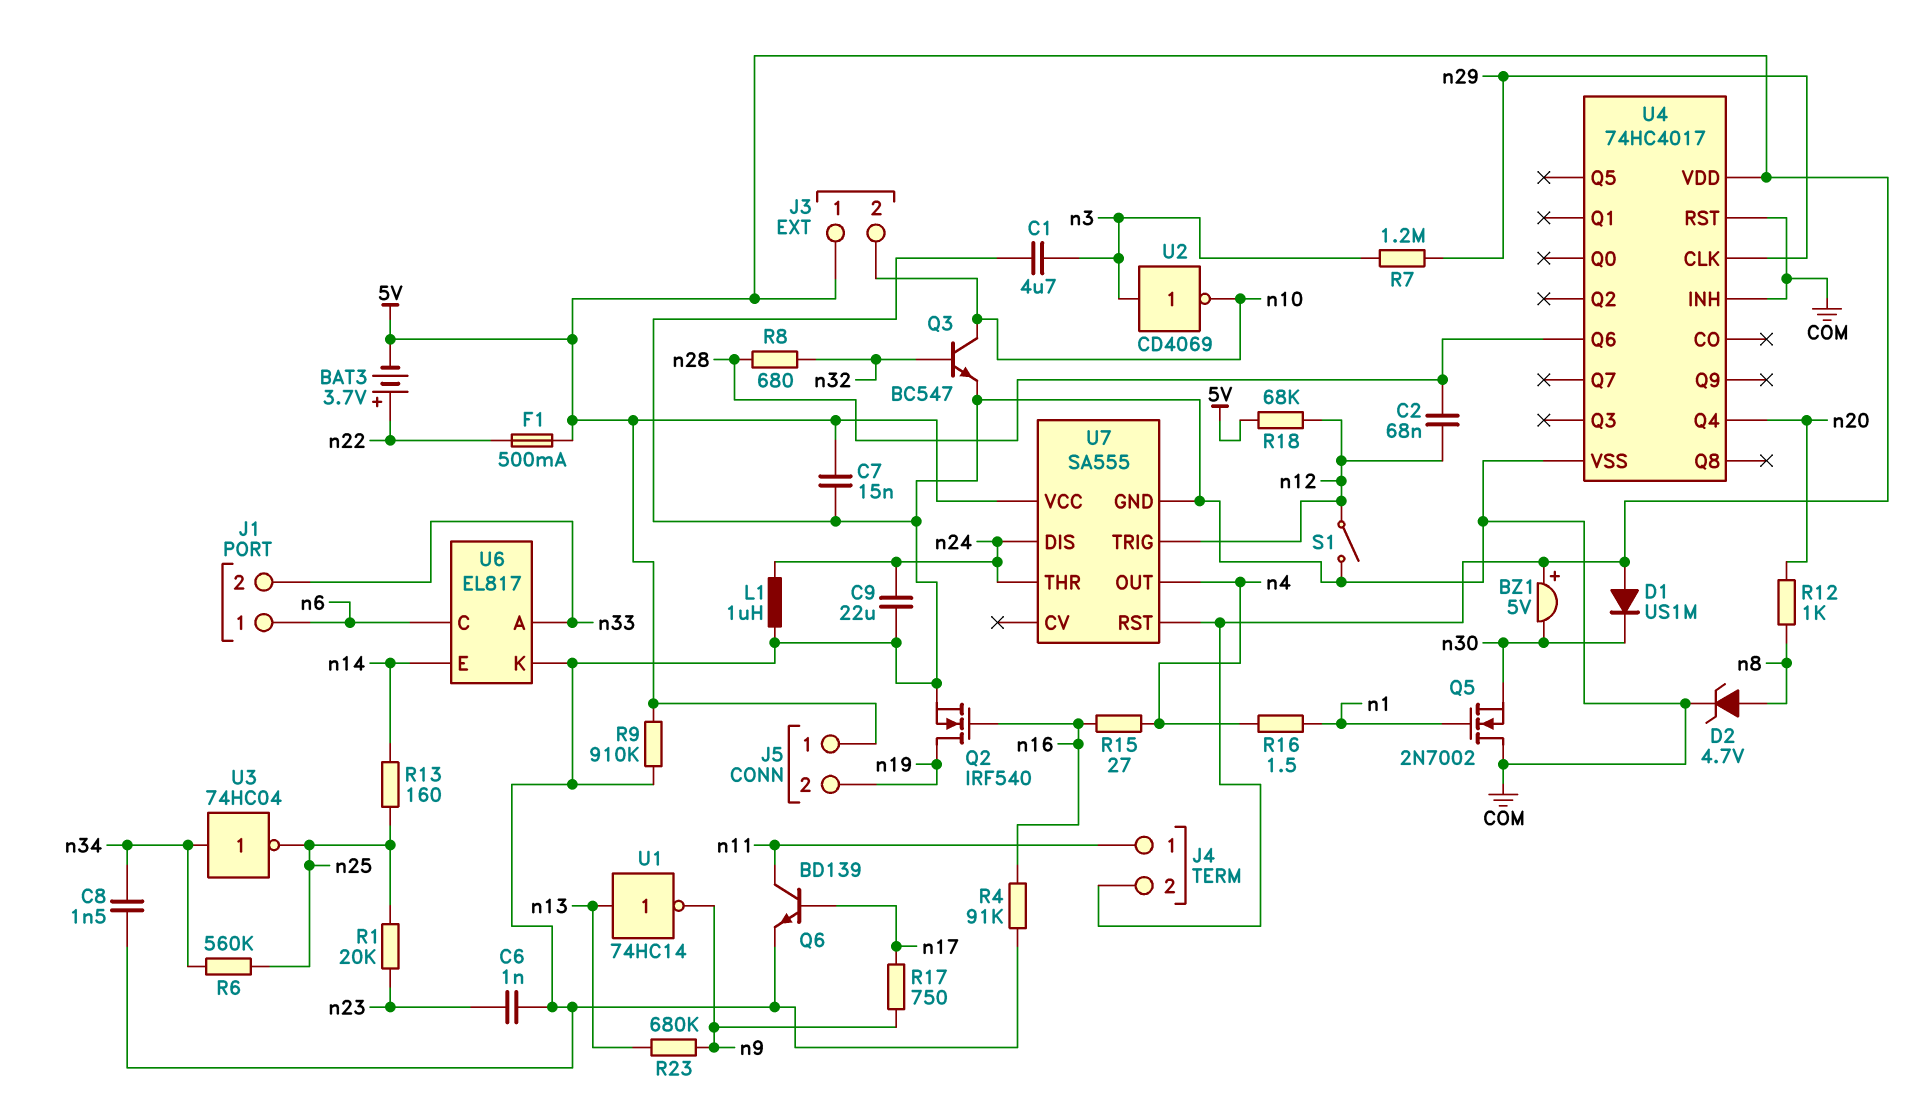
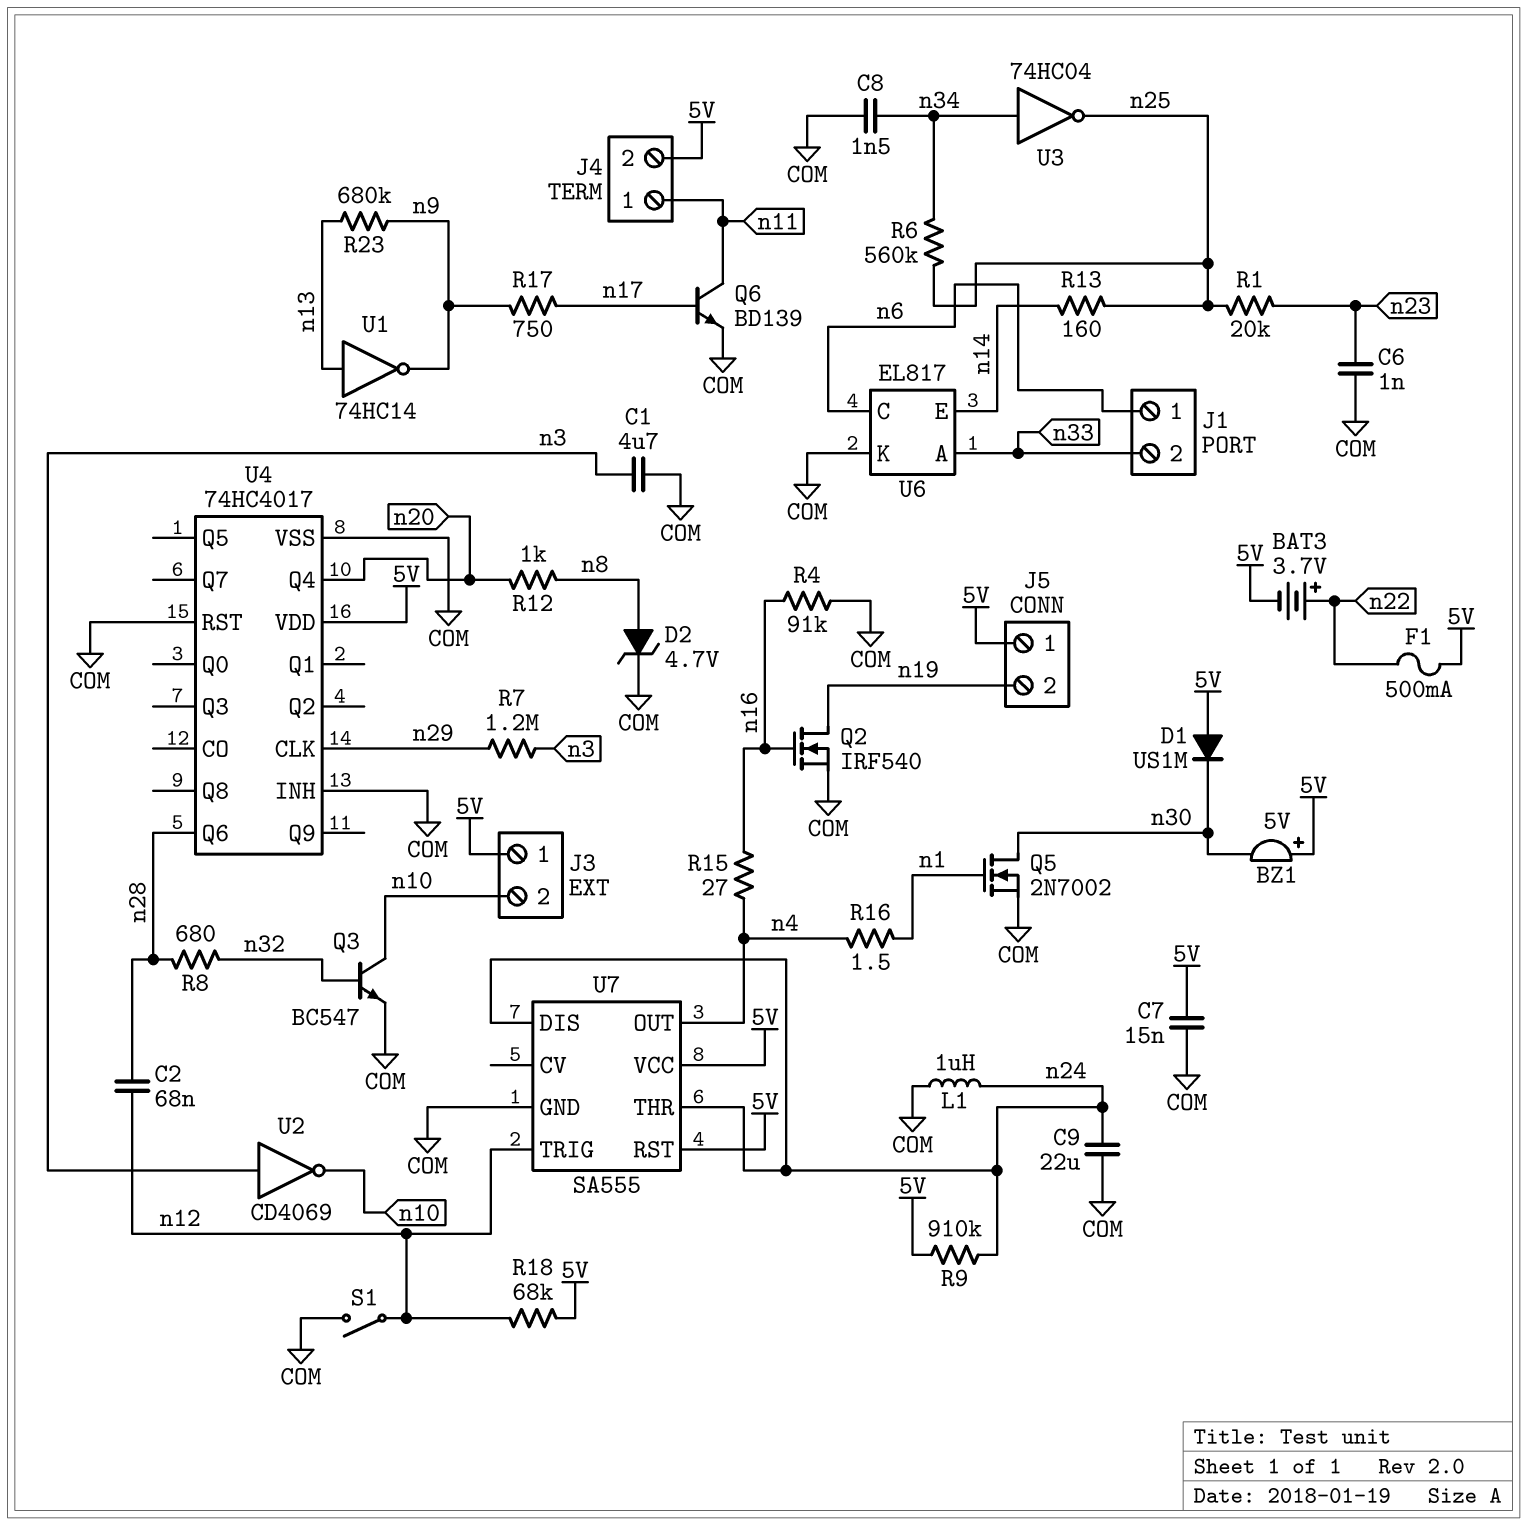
Q5: NMOS 2N7002 (G n1, D COM, S n30) -> NMOS 2N7002 (G n1, D n30, S COM)
R9: 910k (5V, COM) -> 910k (5V, n24)

